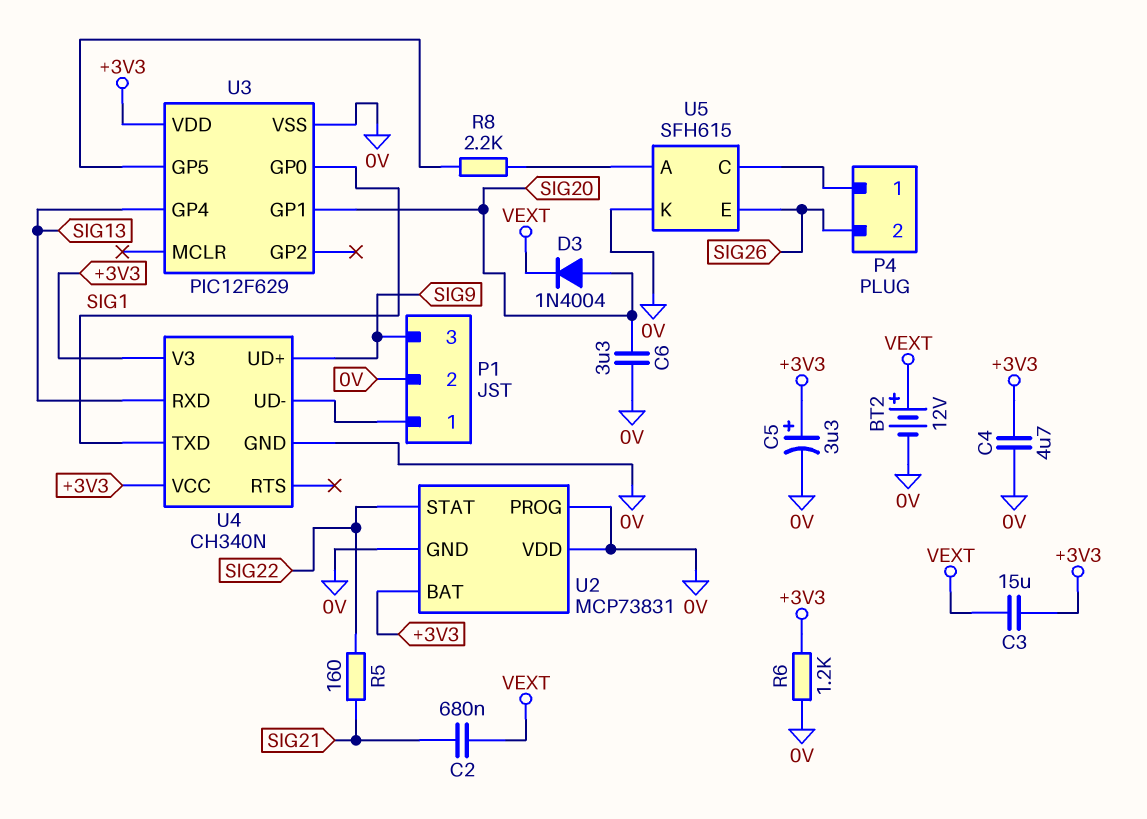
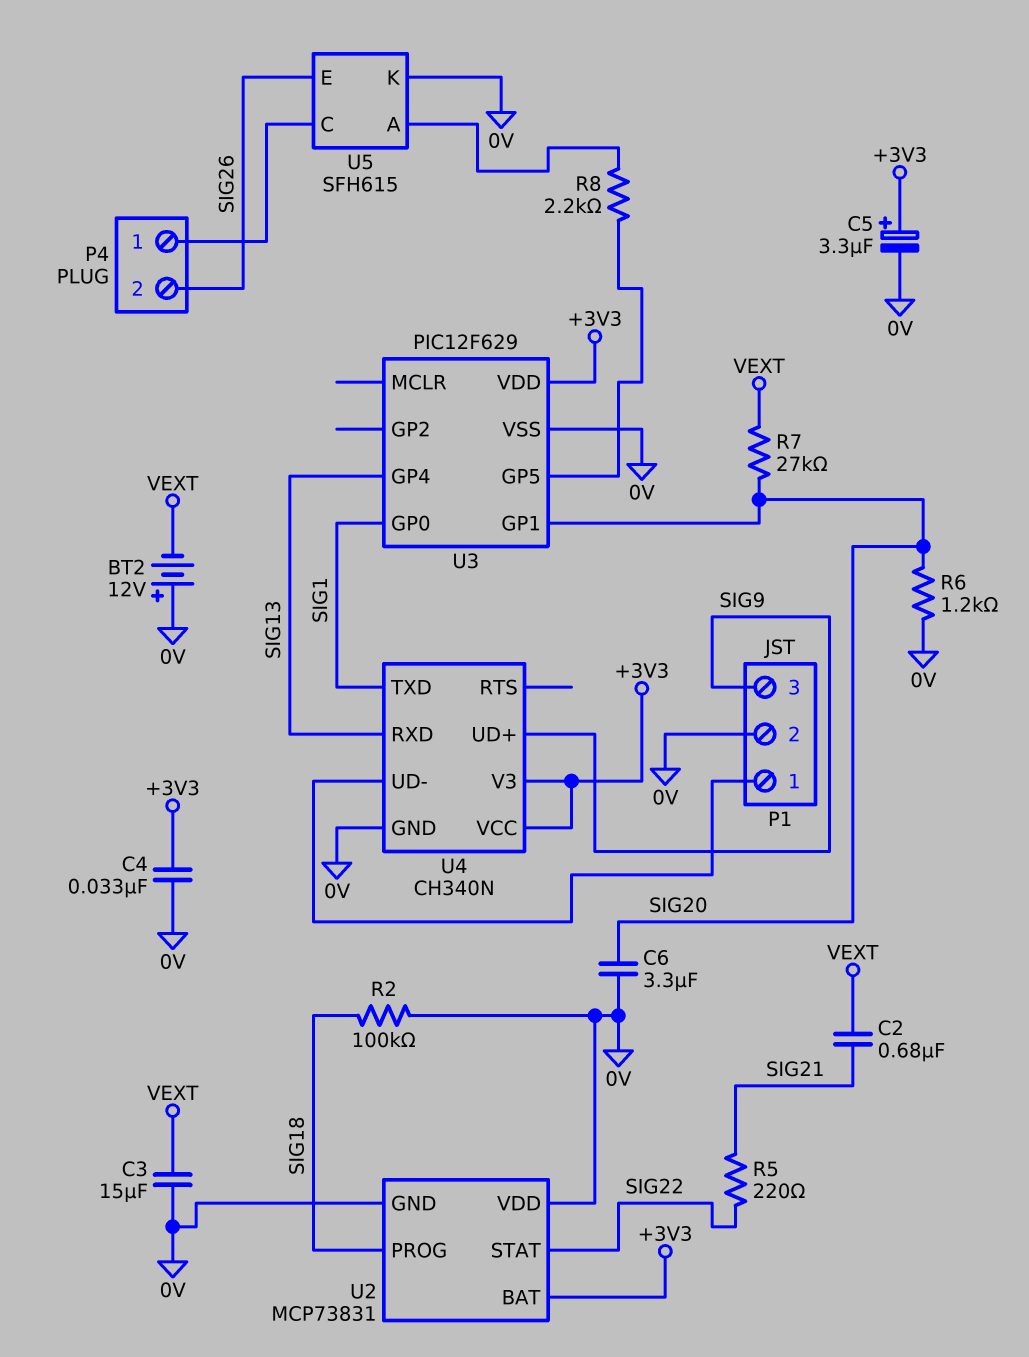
BT2: 12V (plus VEXT, minus 0V) -> 12V (plus 0V, minus VEXT)
C3: 15uF (+3V3, VEXT) -> 15uF (0V, VEXT)
C4: 4.7uF (+3V3, 0V) -> 33nF (+3V3, 0V)
D3: diode 1N4004 (A SIG20, K VEXT) -> none
R2: none -> 100k (0V, SIG18)
R5: 160 (SIG21, SIG22) -> 220 (SIG21, SIG22)
R6: 1.2k (+3V3, 0V) -> 1.2k (0V, SIG20)
R7: none -> 27k (SIG20, VEXT)
U2 pin PROG: 0V -> SIG18

